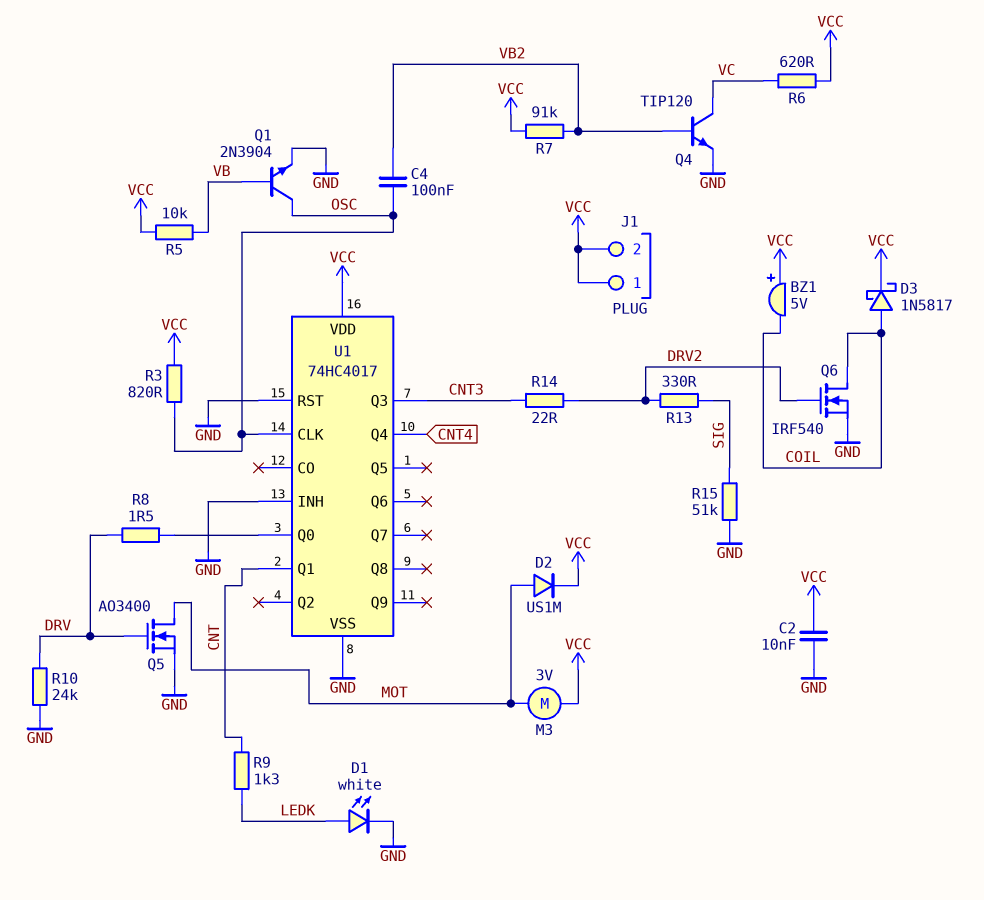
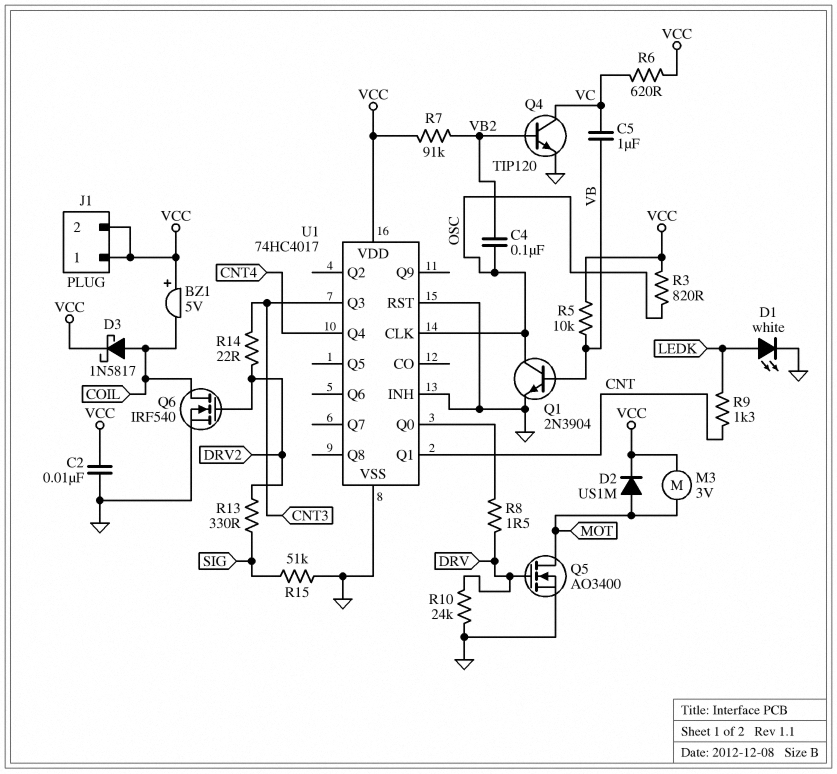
C5: none -> 1uF (VB, VC)

